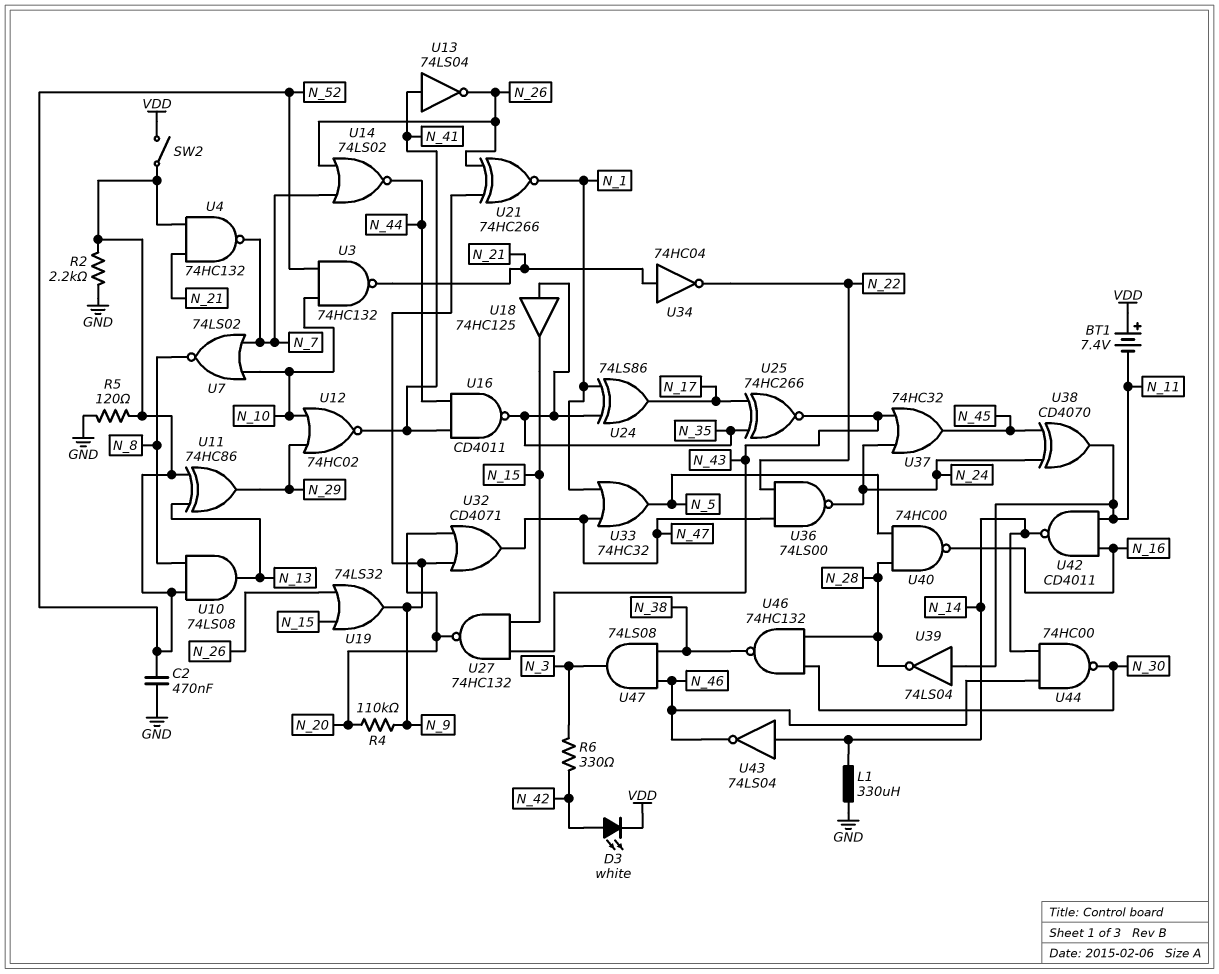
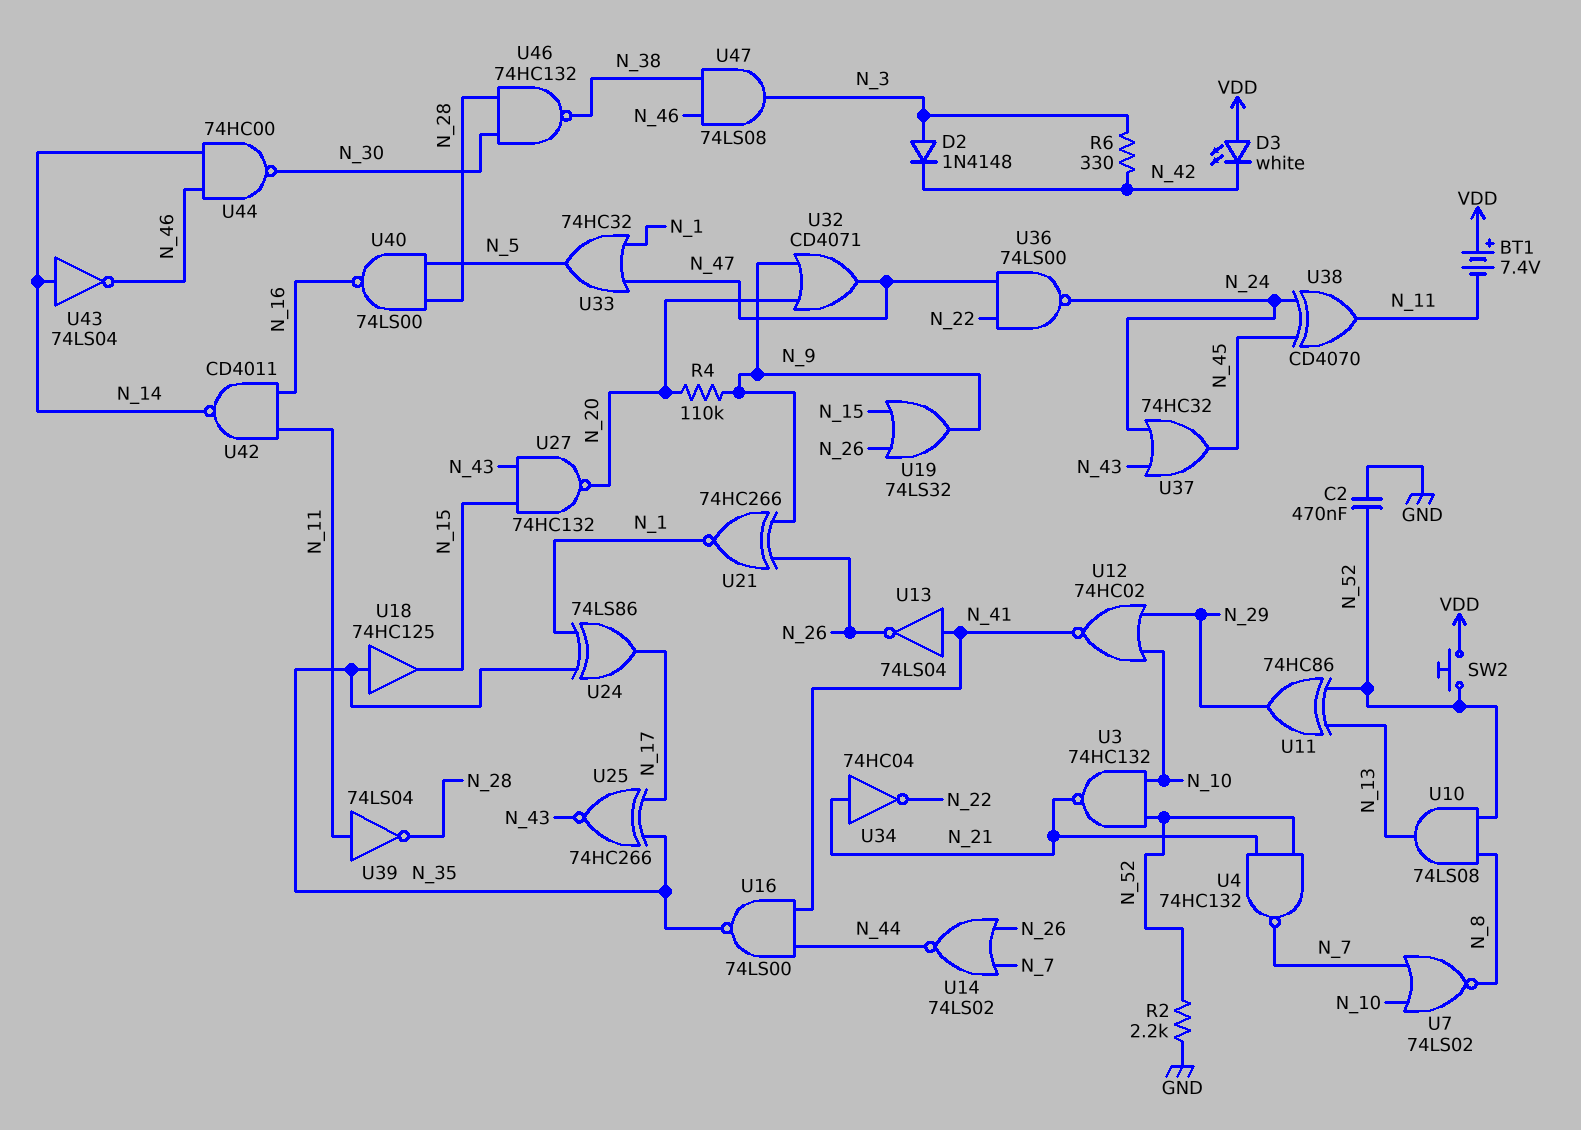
D2: none -> diode 1N4148 (A N_3, K N_42)
D3: LED white (A N_42, K VDD) -> LED white (A VDD, K N_42)
L1: 330uH (GND, N_14) -> none
R5: 120 (GND, N_52) -> none
SW2: switch (N_52, VDD) -> button (N_52, VDD)
U16: NAND CD4011 (in N_41, in N_44, out N_35) -> NAND 74LS00 (in N_41, in N_44, out N_35)
U40: NAND 74HC00 (in N_5, in N_28, out N_16) -> NAND 74LS00 (in N_5, in N_28, out N_16)

